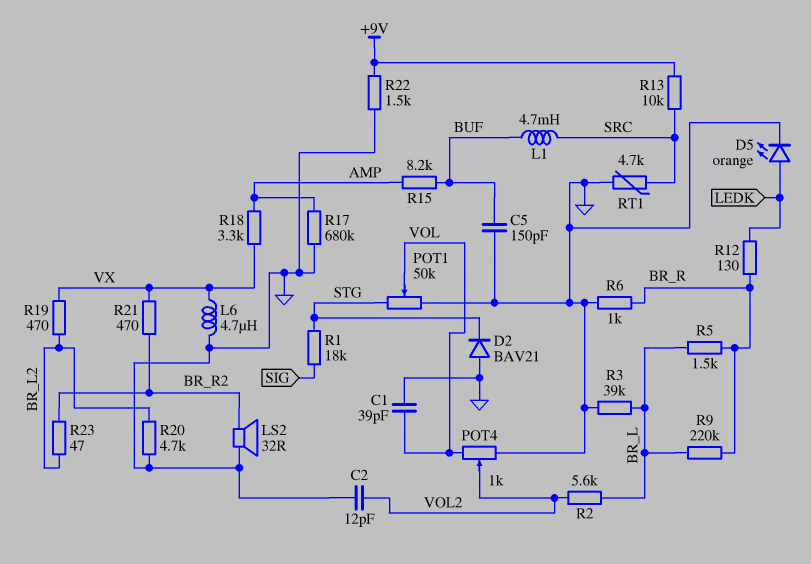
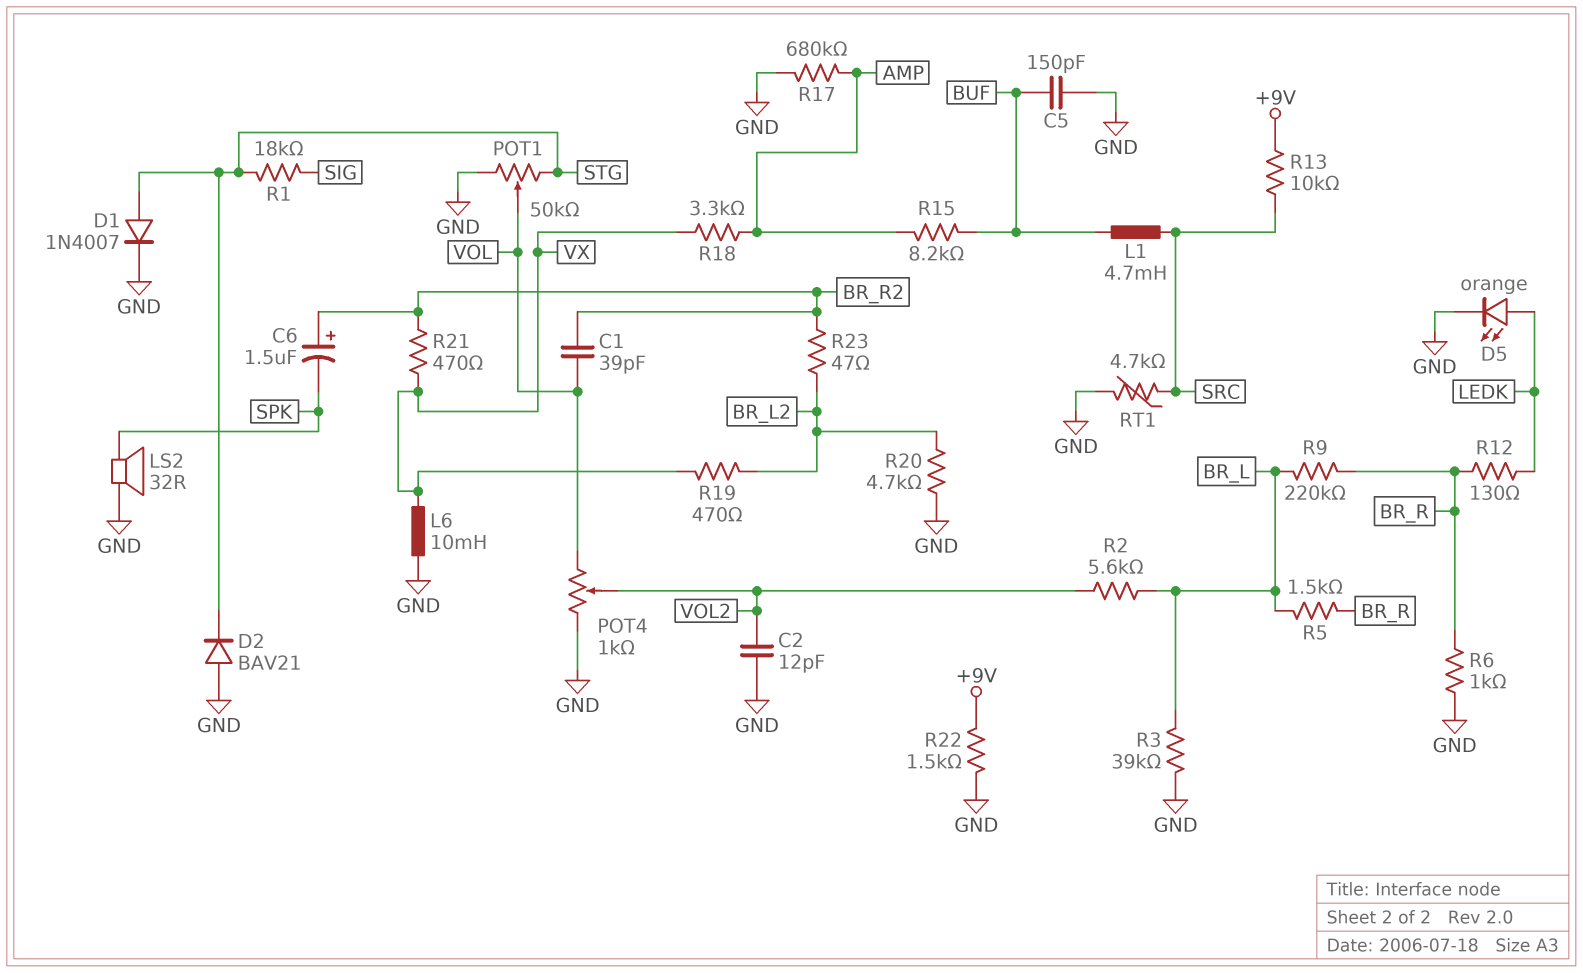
C1: 39pF (GND, VOL) -> 39pF (BR_R2, VOL)
C6: none -> 1.5uF (plus BR_R2, minus SPK)
D1: none -> diode 1N4007 (A STG, K GND)
L6: 4.7uH (GND, VX) -> 10mH (GND, VX)
LS2: speaker 32R (BR_R2, GND) -> speaker 32R (GND, SPK)

